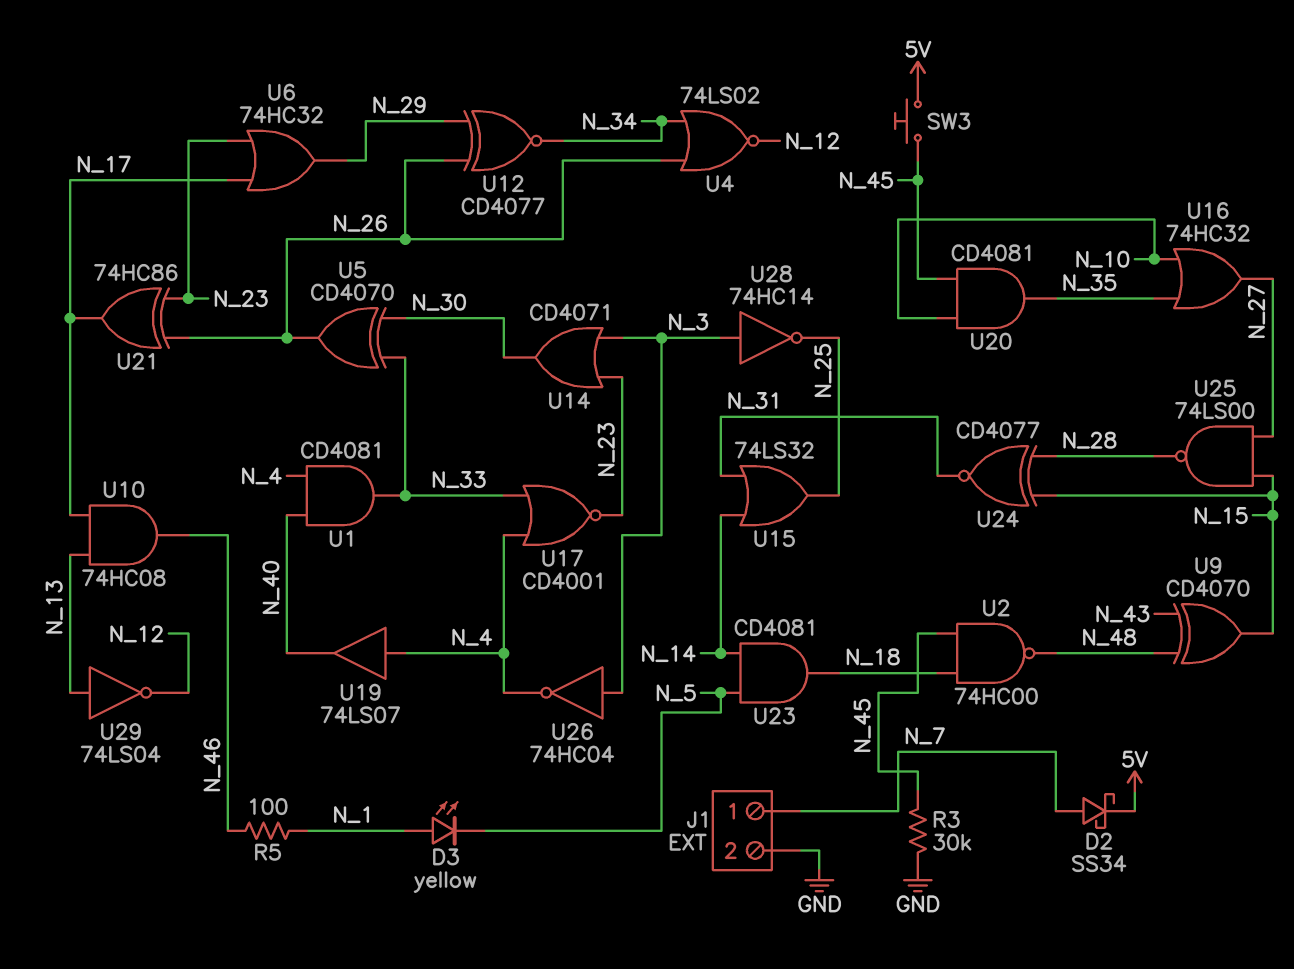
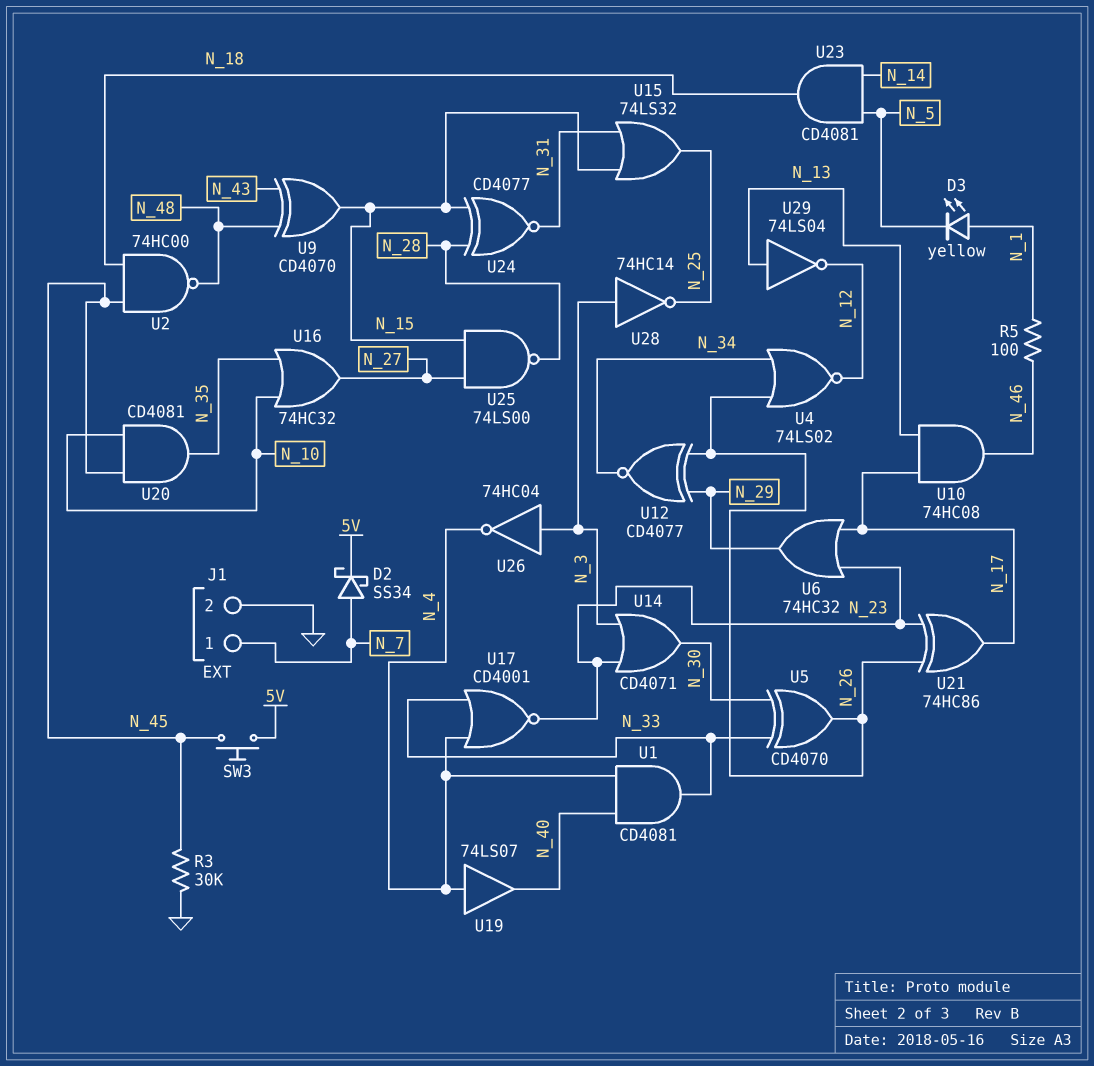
U15: OR 74LS32 (in N_14, in N_31, out N_25) -> OR 74LS32 (in N_15, in N_31, out N_25)

